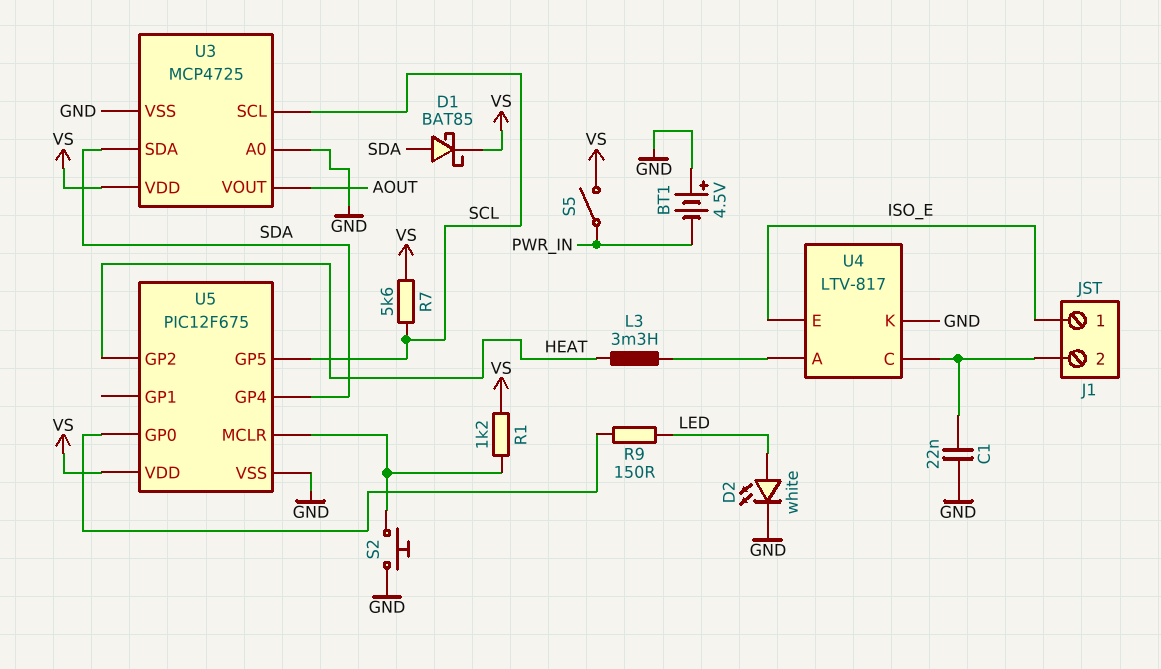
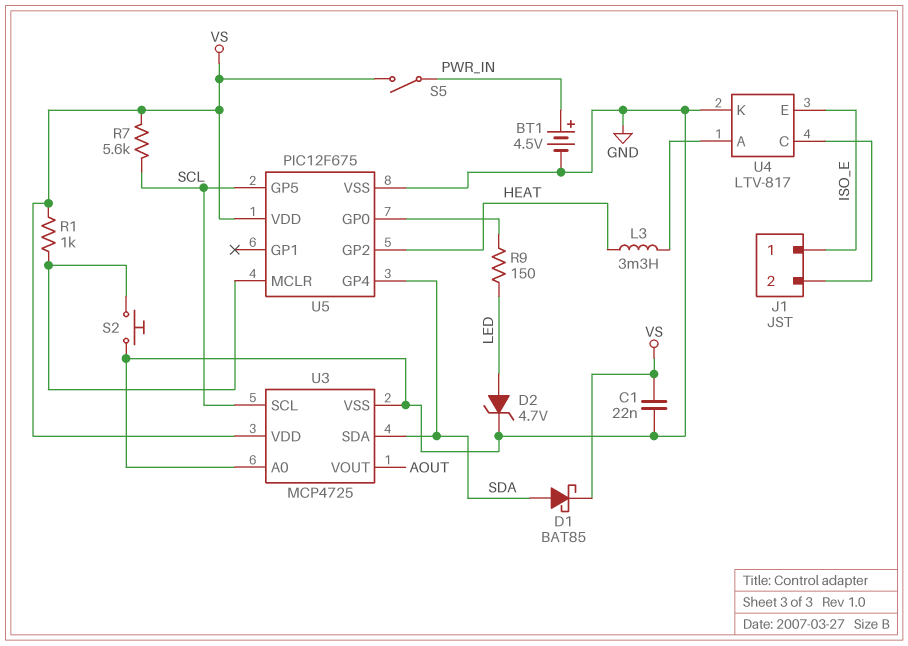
BT1: 4.5V (plus GND, minus PWR_IN) -> 4.5V (plus PWR_IN, minus GND)
C1: 22nF (GND, J1/2) -> 22nF (GND, VS)
D2: LED white (A LED, K GND) -> zener 4.7V (A LED, K GND)
R1: 1.2k (U5/MCLR, VS) -> 1k (U5/MCLR, VS)

